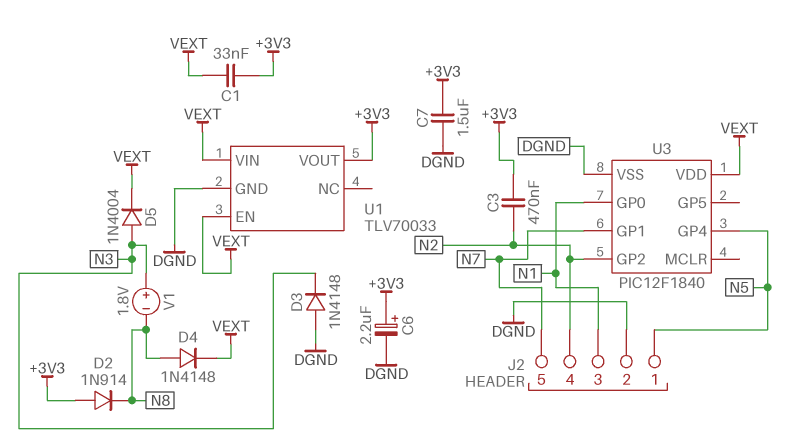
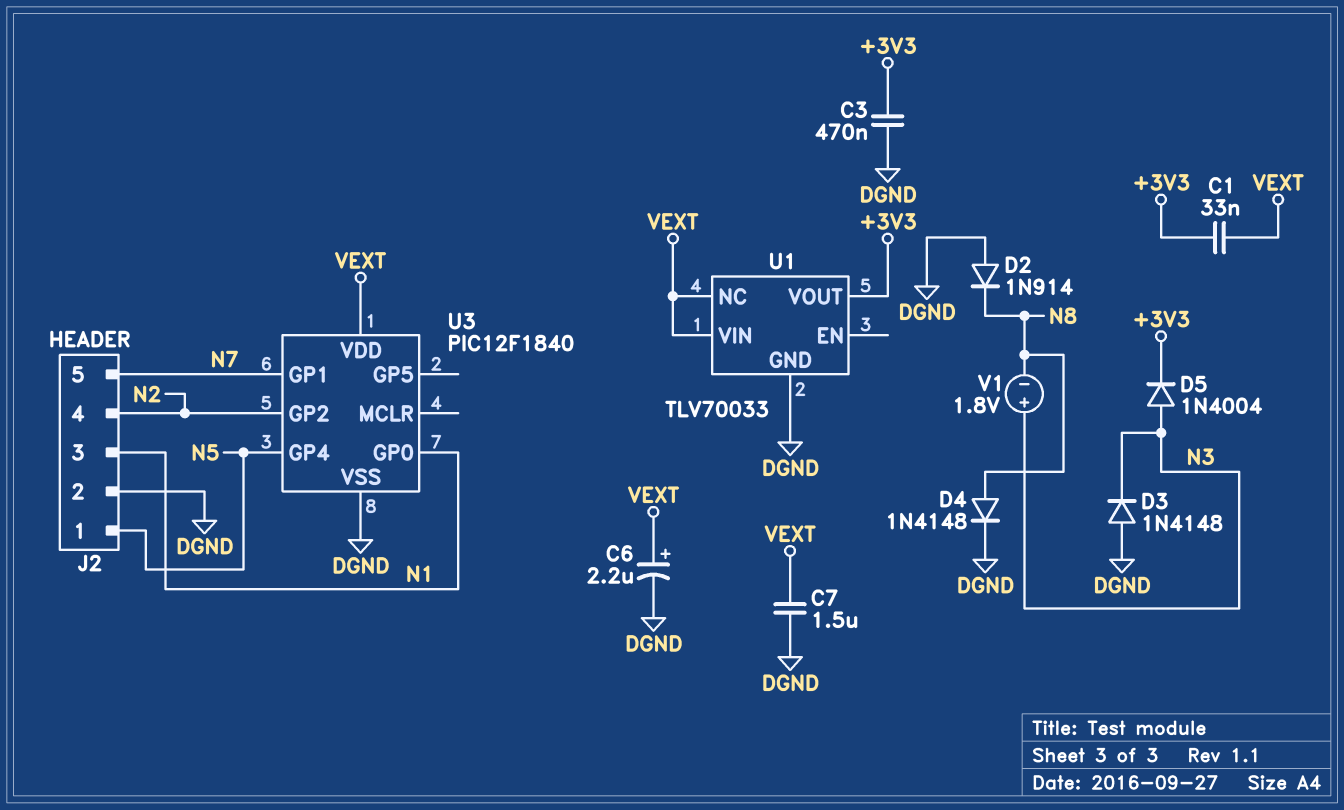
C3: 470nF (+3V3, N2) -> 470nF (+3V3, DGND)
C6: 2.2uF (plus +3V3, minus DGND) -> 2.2uF (plus VEXT, minus DGND)
C7: 1.5uF (+3V3, DGND) -> 1.5uF (DGND, VEXT)
D2: diode 1N914 (A +3V3, K N8) -> diode 1N914 (A DGND, K N8)
D4: diode 1N4148 (A N8, K VEXT) -> diode 1N4148 (A N8, K DGND)
D5: diode 1N4004 (A N3, K VEXT) -> diode 1N4004 (A N3, K +3V3)
U1 pin EN: VEXT -> none
U1 pin NC: none -> VEXT

